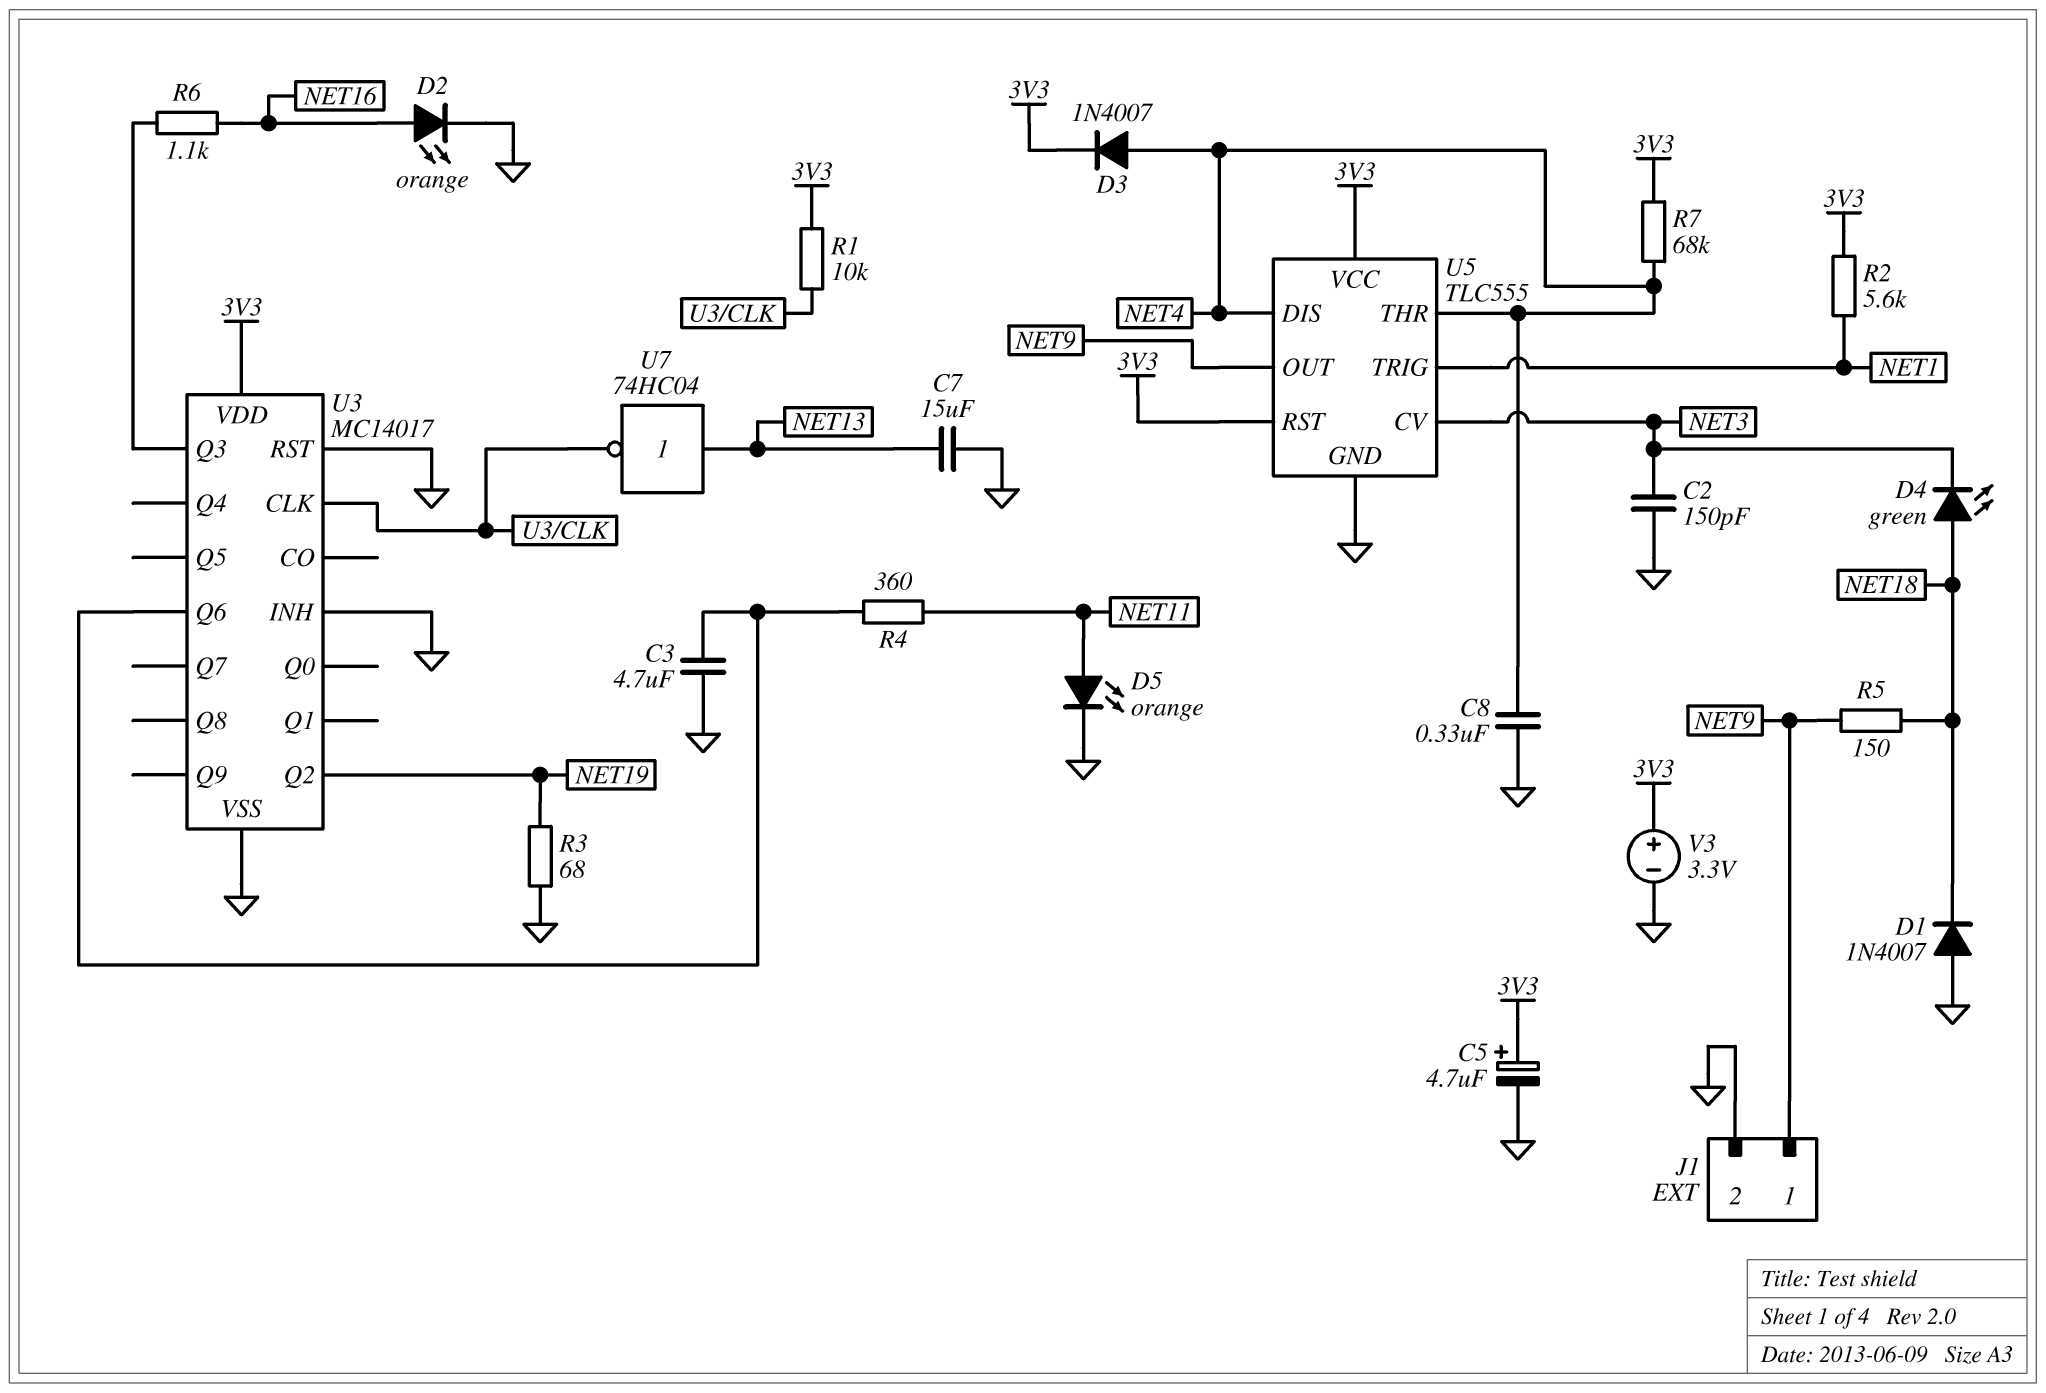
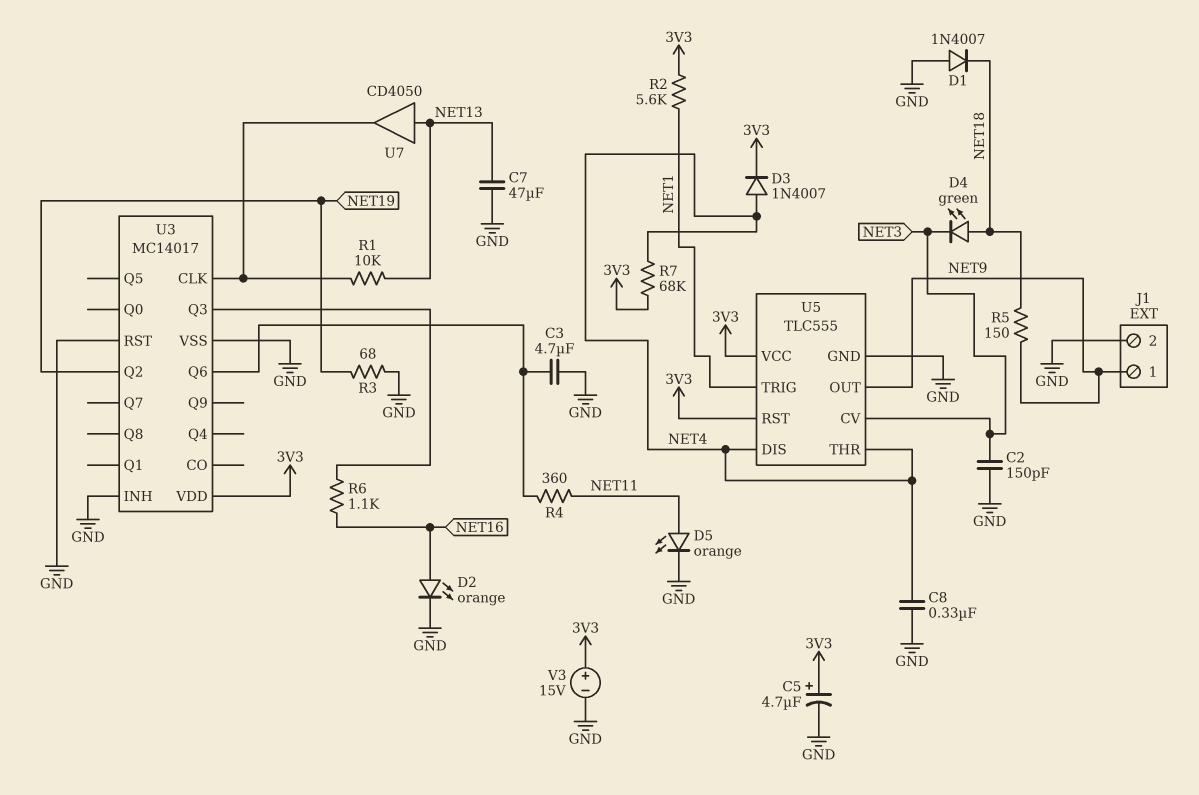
C7: 15uF (GND, NET13) -> 47uF (GND, NET13)
R1: 10k (3V3, U3/CLK) -> 10k (NET13, U3/CLK)
U7: NOT 74HC04 (in NET13, out U3/CLK) -> buffer CD4050 (in NET13, out U3/CLK)
V3: 3.3V (plus 3V3, minus GND) -> 15V (plus 3V3, minus GND)

